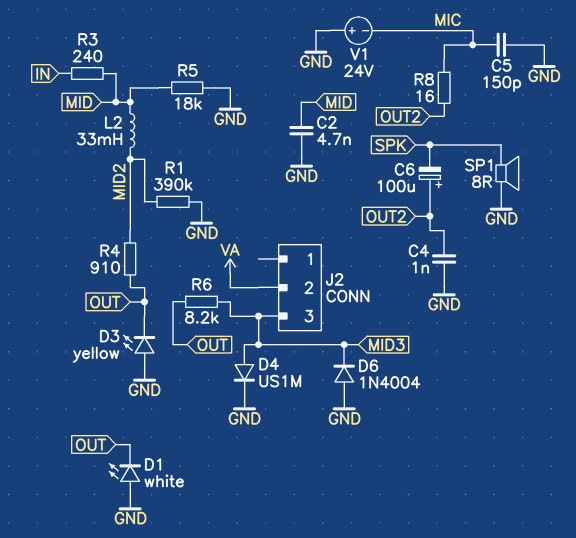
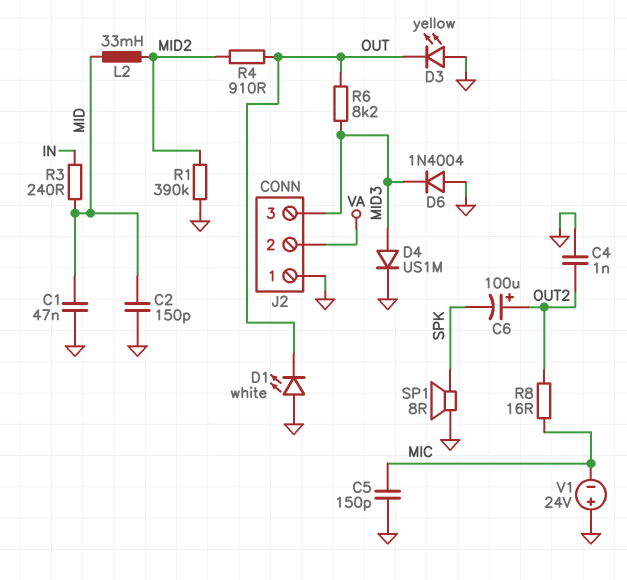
C1: none -> 47nF (GND, MID)
C2: 4.7nF (GND, MID) -> 150pF (GND, MID)
J2 pin 1: none -> GND
R5: 18k (GND, MID) -> none

